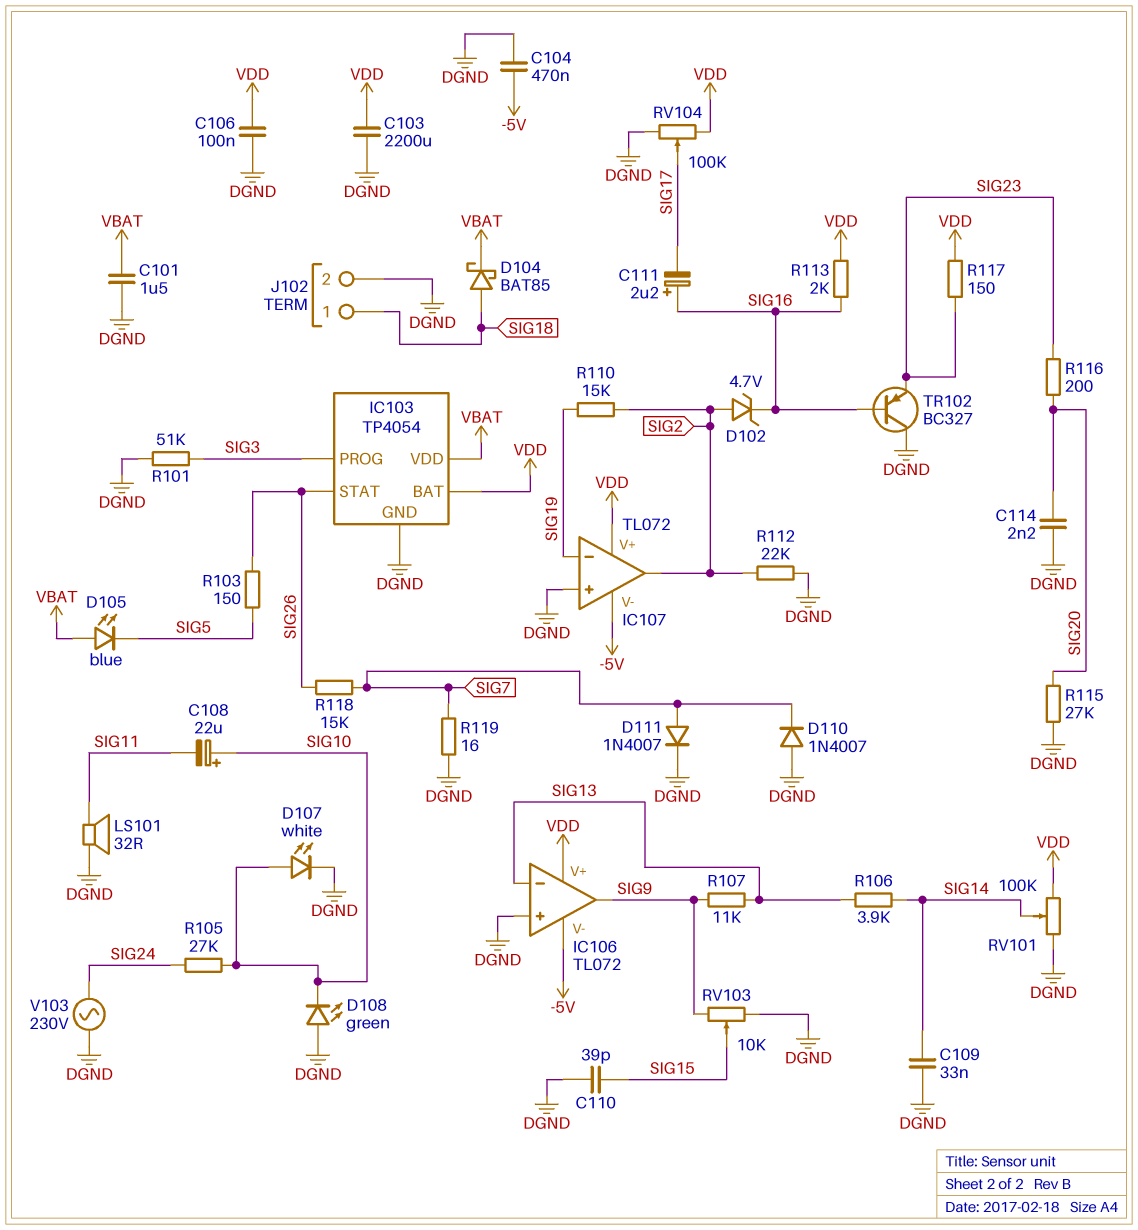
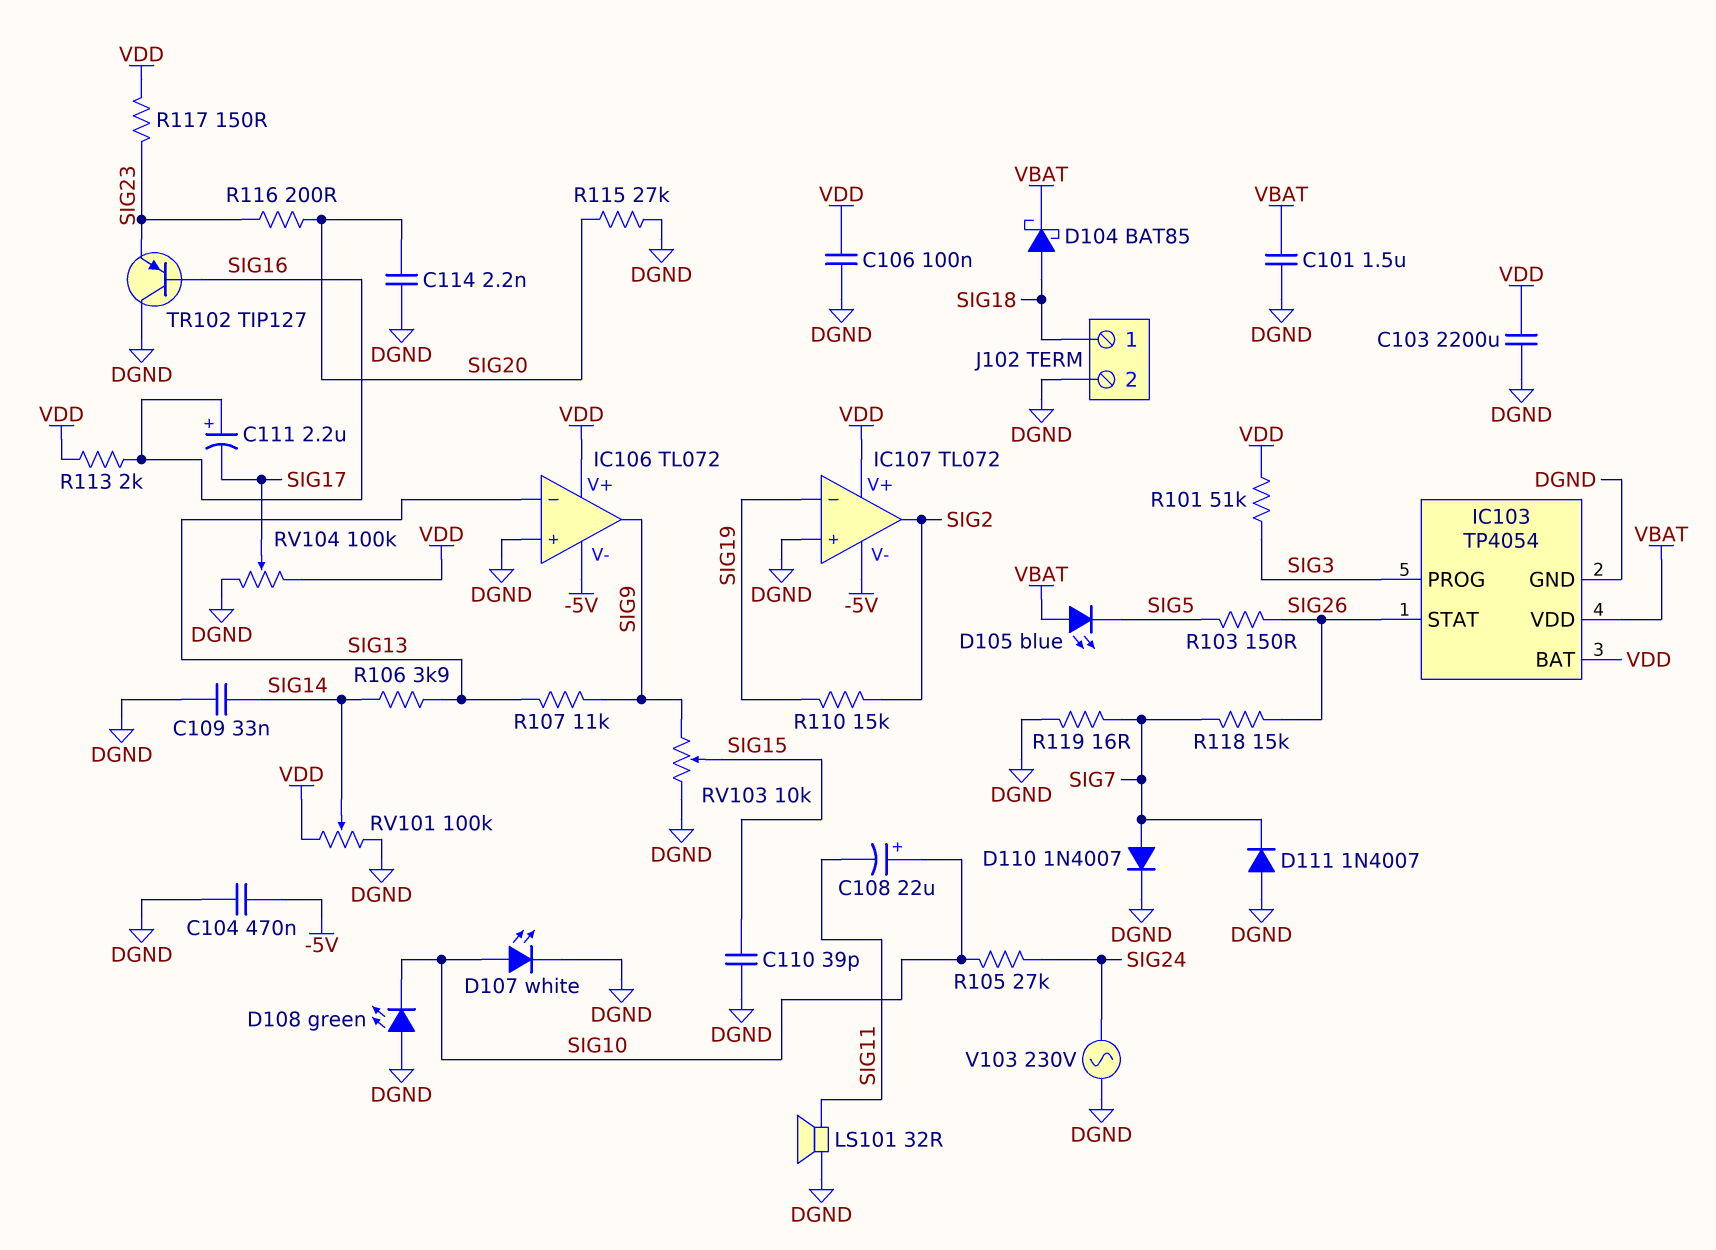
D102: zener 4.7V (A SIG2, K SIG16) -> none
D110: diode 1N4007 (A DGND, K SIG7) -> diode 1N4007 (A SIG7, K DGND)
D111: diode 1N4007 (A SIG7, K DGND) -> diode 1N4007 (A DGND, K SIG7)
R101: 51k (DGND, SIG3) -> 51k (SIG3, VDD)
R112: 22k (DGND, SIG2) -> none
TR102: PNP BC327 (B SIG16, C DGND, E SIG23) -> PNP TIP127 (B SIG16, C DGND, E SIG23)

